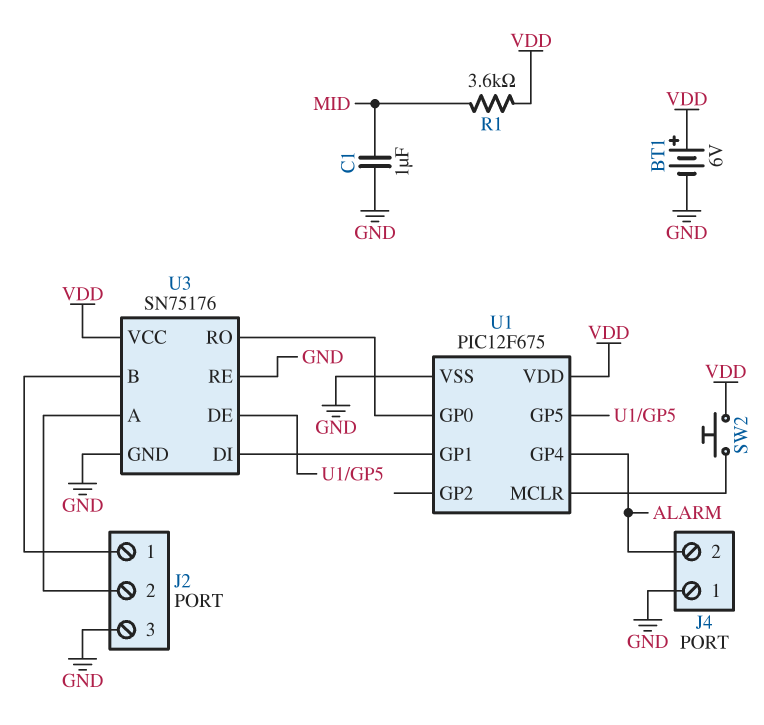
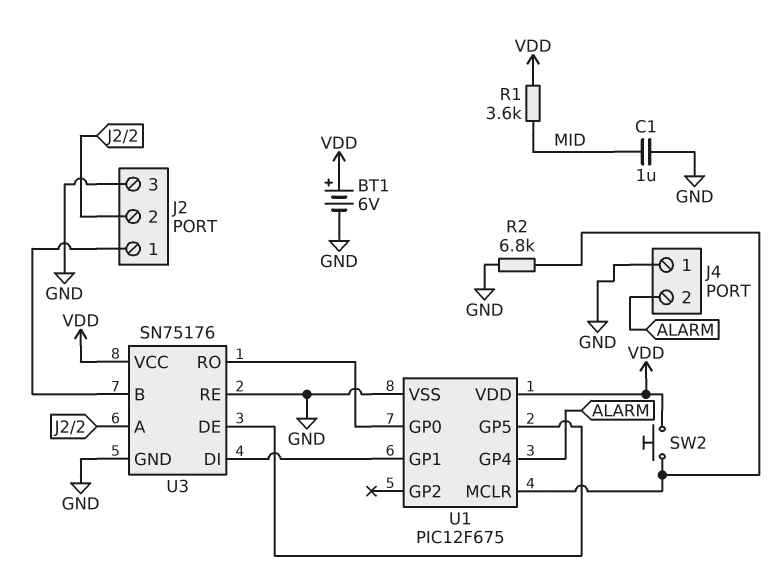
R2: none -> 6.8k (GND, U1/MCLR)

